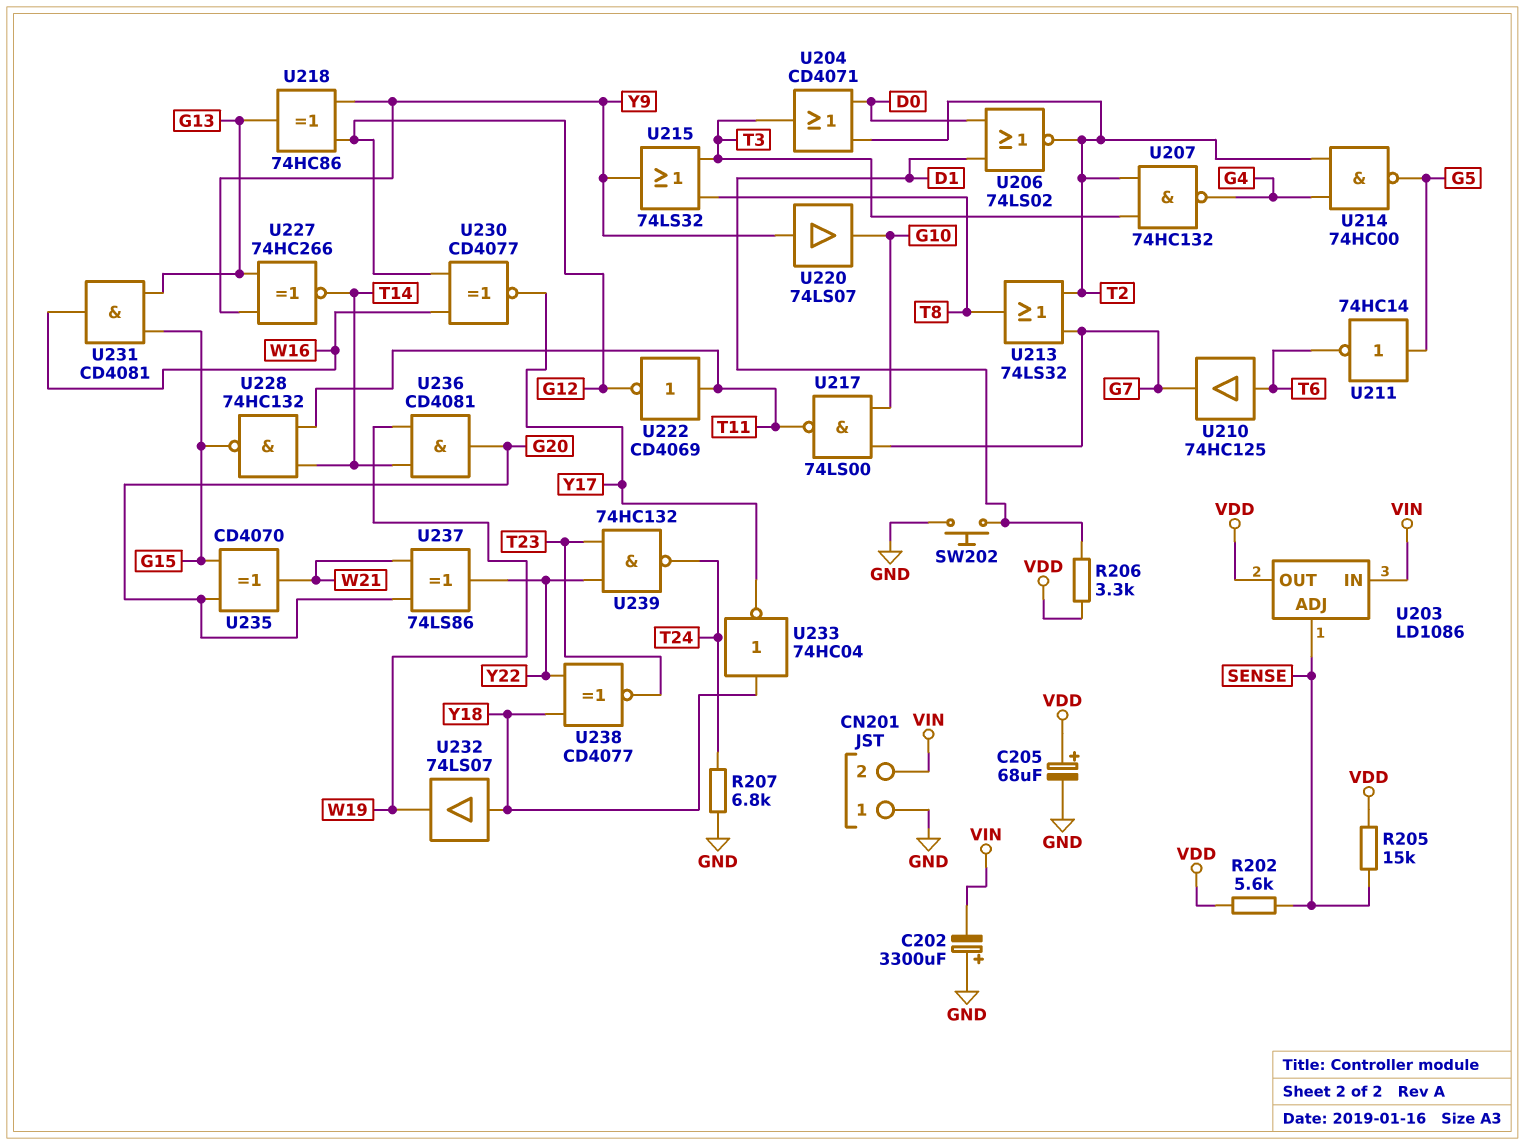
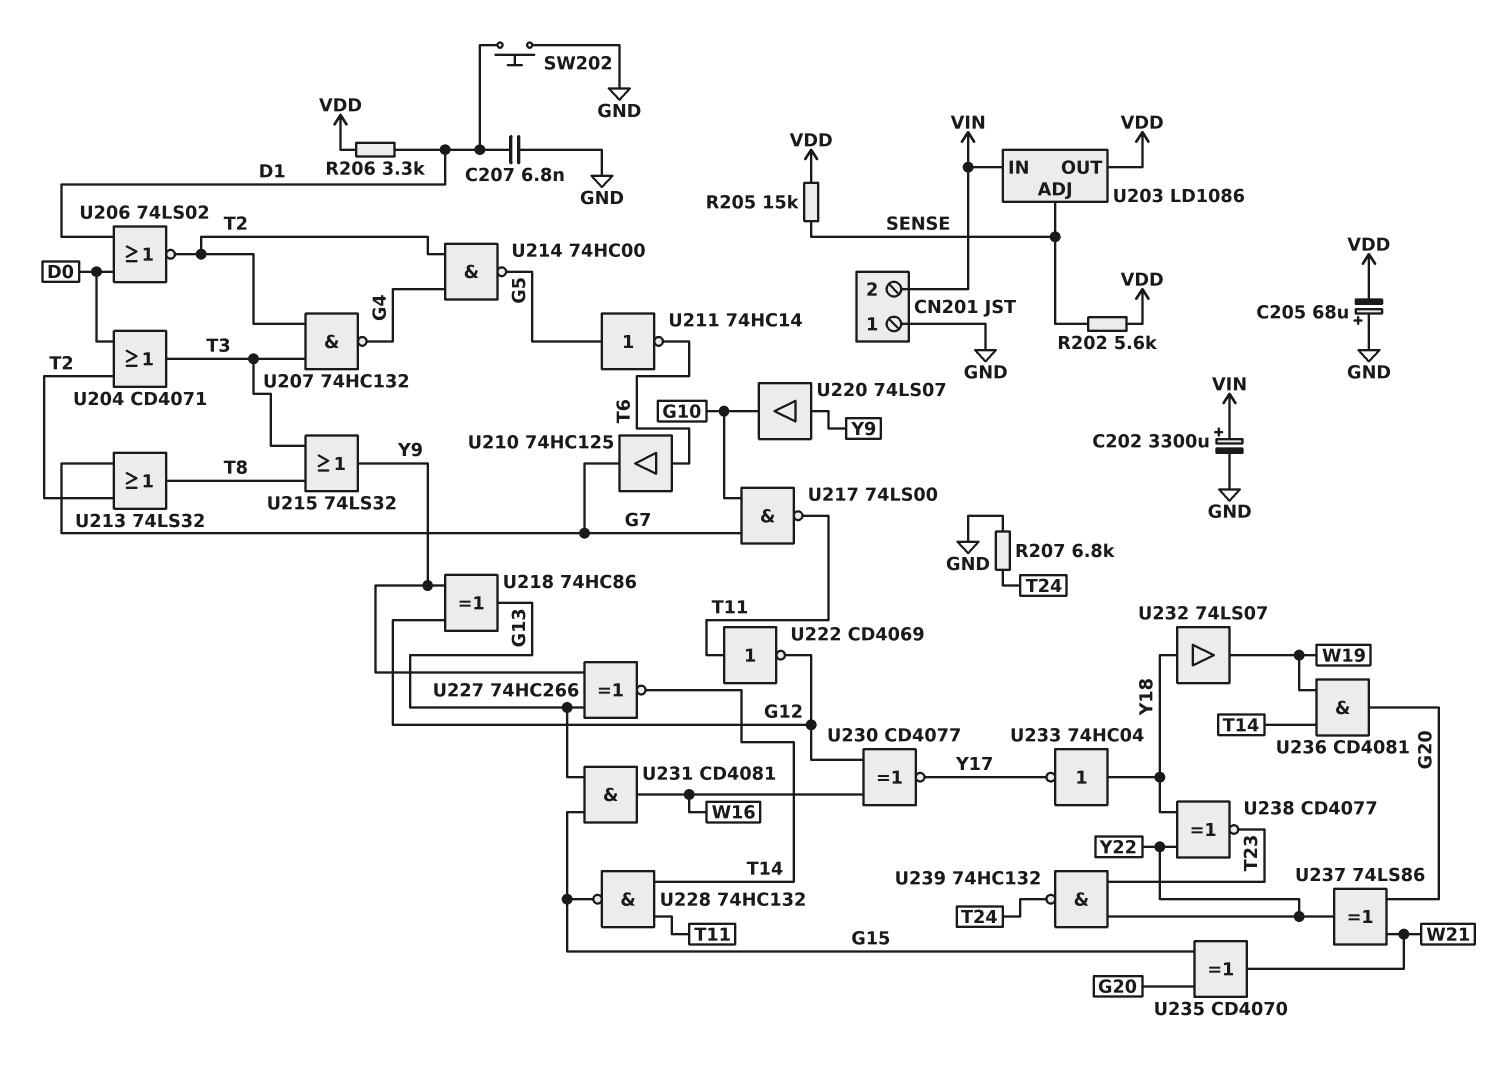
C202: 3300uF (plus GND, minus VIN) -> 3300uF (plus VIN, minus GND)
C205: 68uF (plus VDD, minus GND) -> 68uF (plus GND, minus VDD)
C207: none -> 6.8nF (D1, GND)

